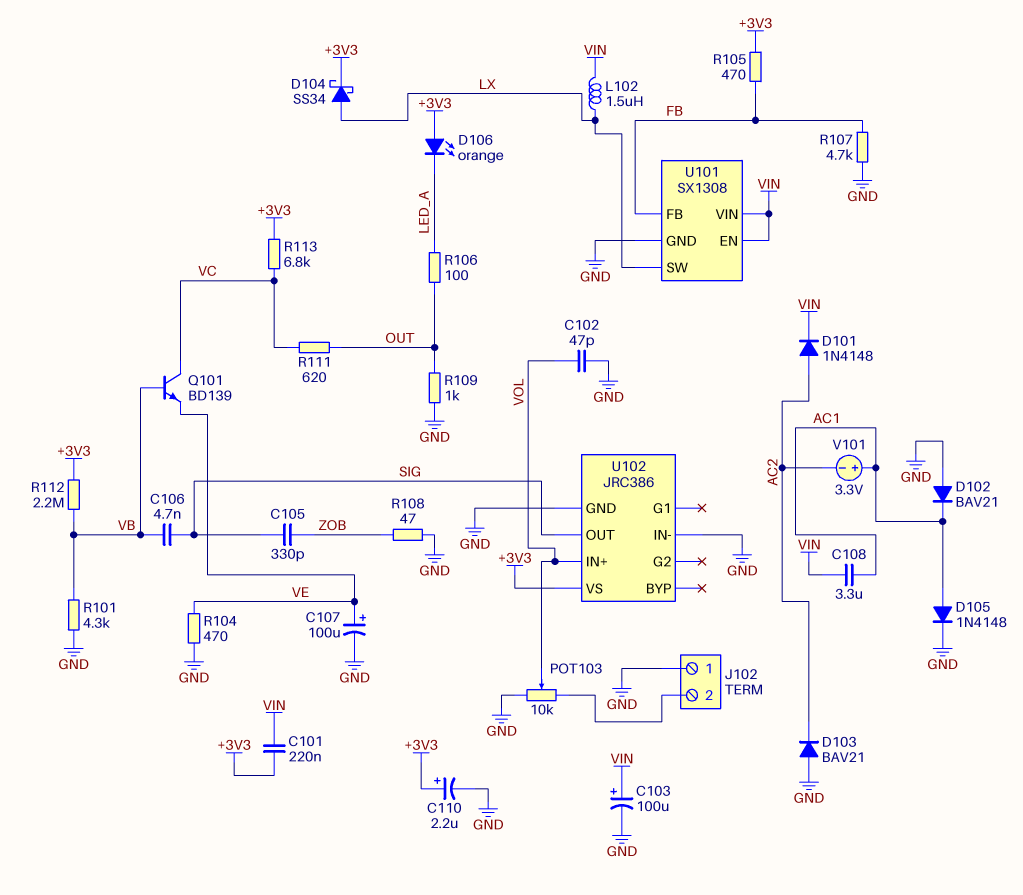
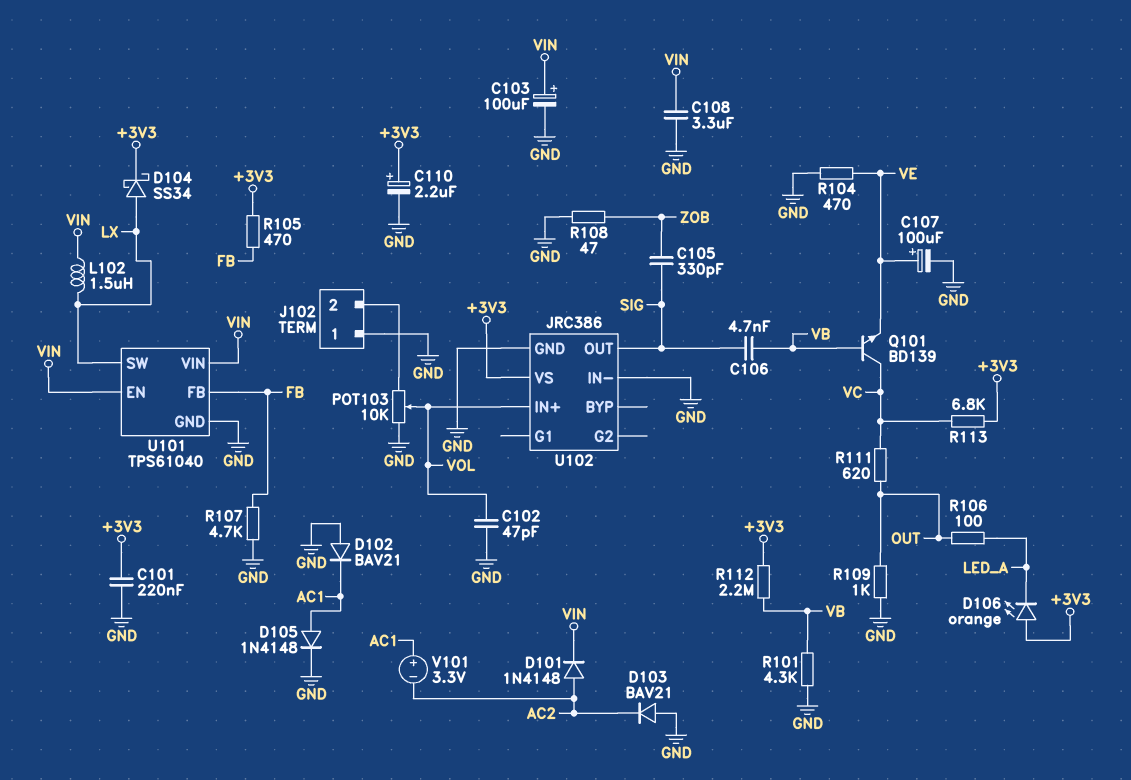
C101: 220nF (+3V3, VIN) -> 220nF (+3V3, GND)
C108: 3.3uF (AC1, VIN) -> 3.3uF (GND, VIN)
U101: SX1308 -> TPS61040

